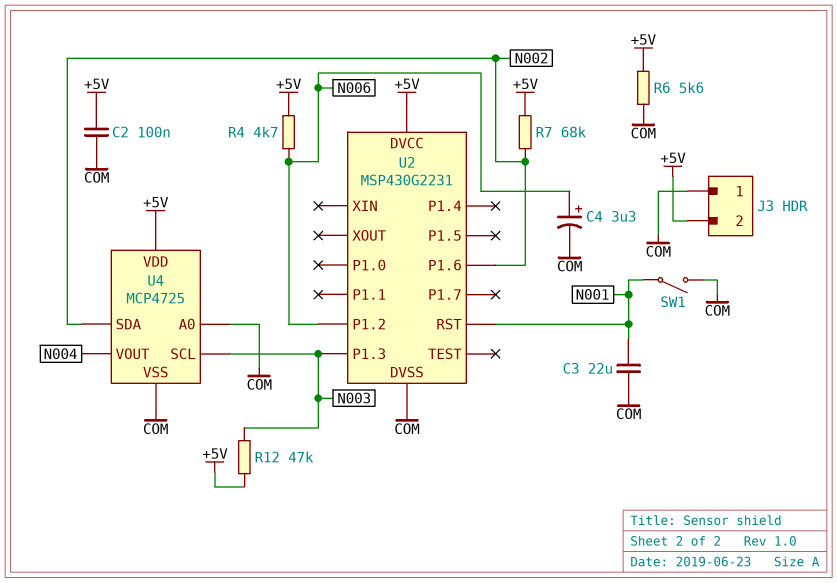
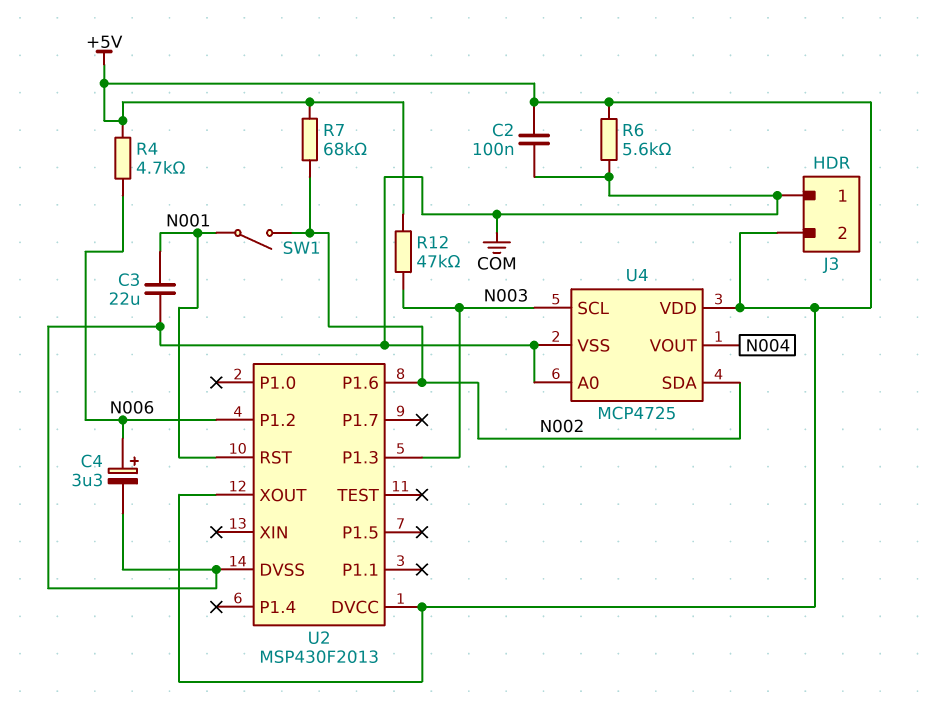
SW1: switch (COM, N001) -> switch (N001, N002)
U2: MSP430G2231 -> MSP430F2013
U2 pin XOUT: none -> +5V

